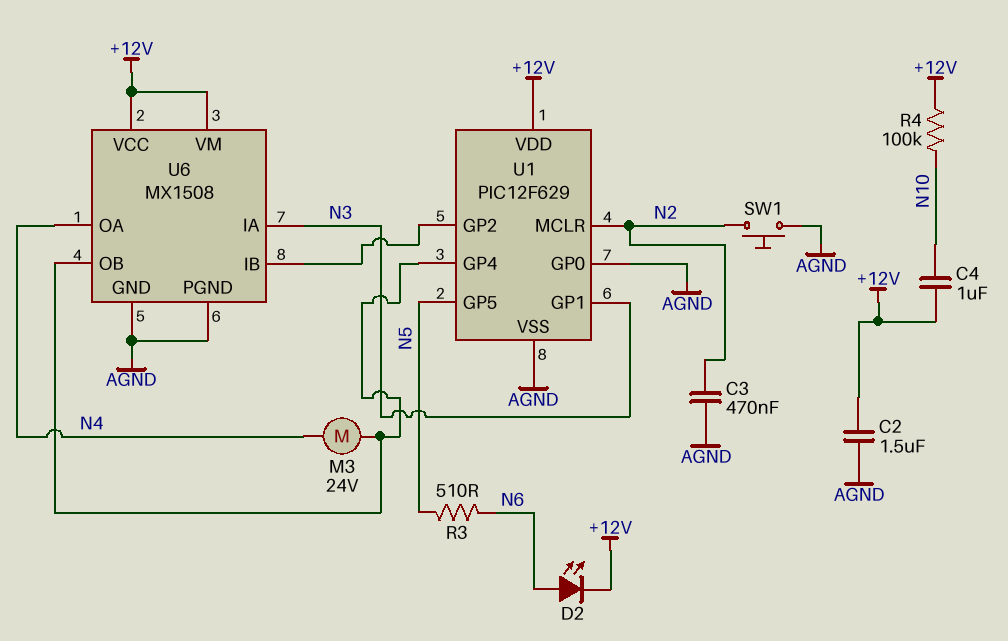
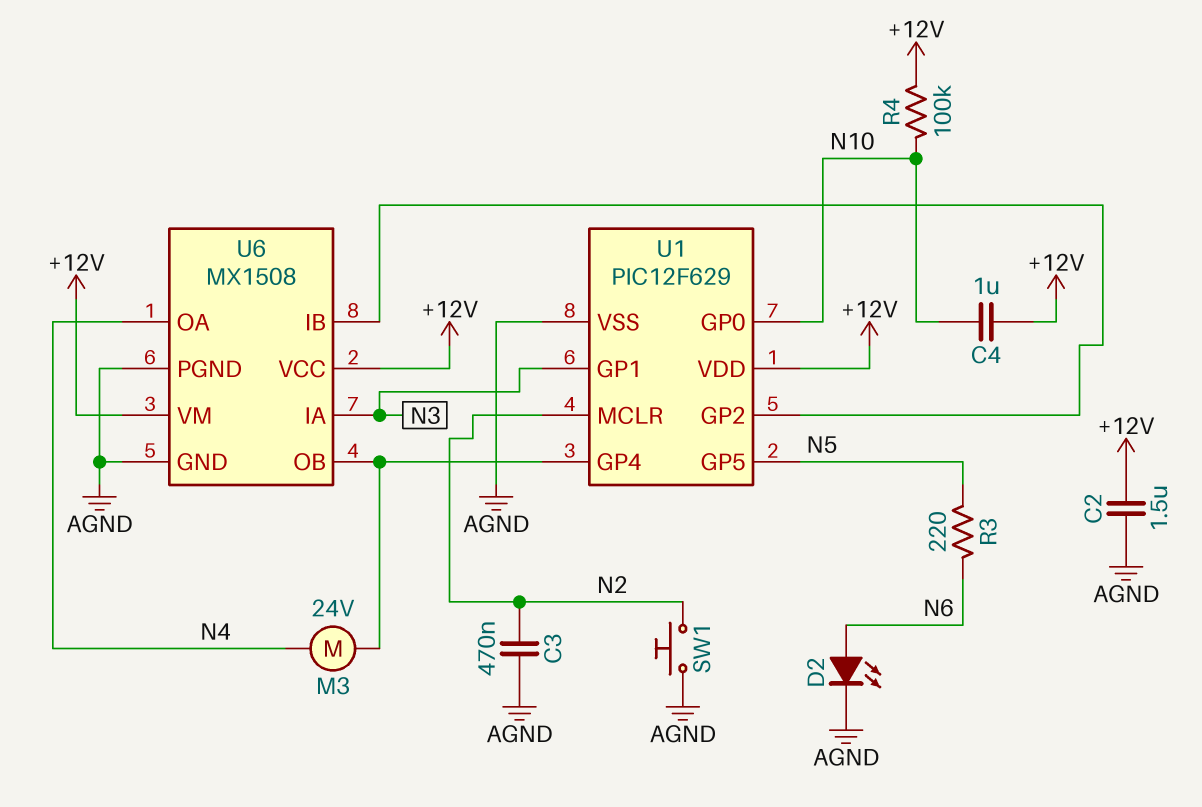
D2: LED (A N6, K +12V) -> LED (A N6, K AGND)
R3: 510 (N5, N6) -> 220 (N5, N6)
U1 pin GP0: AGND -> N10

